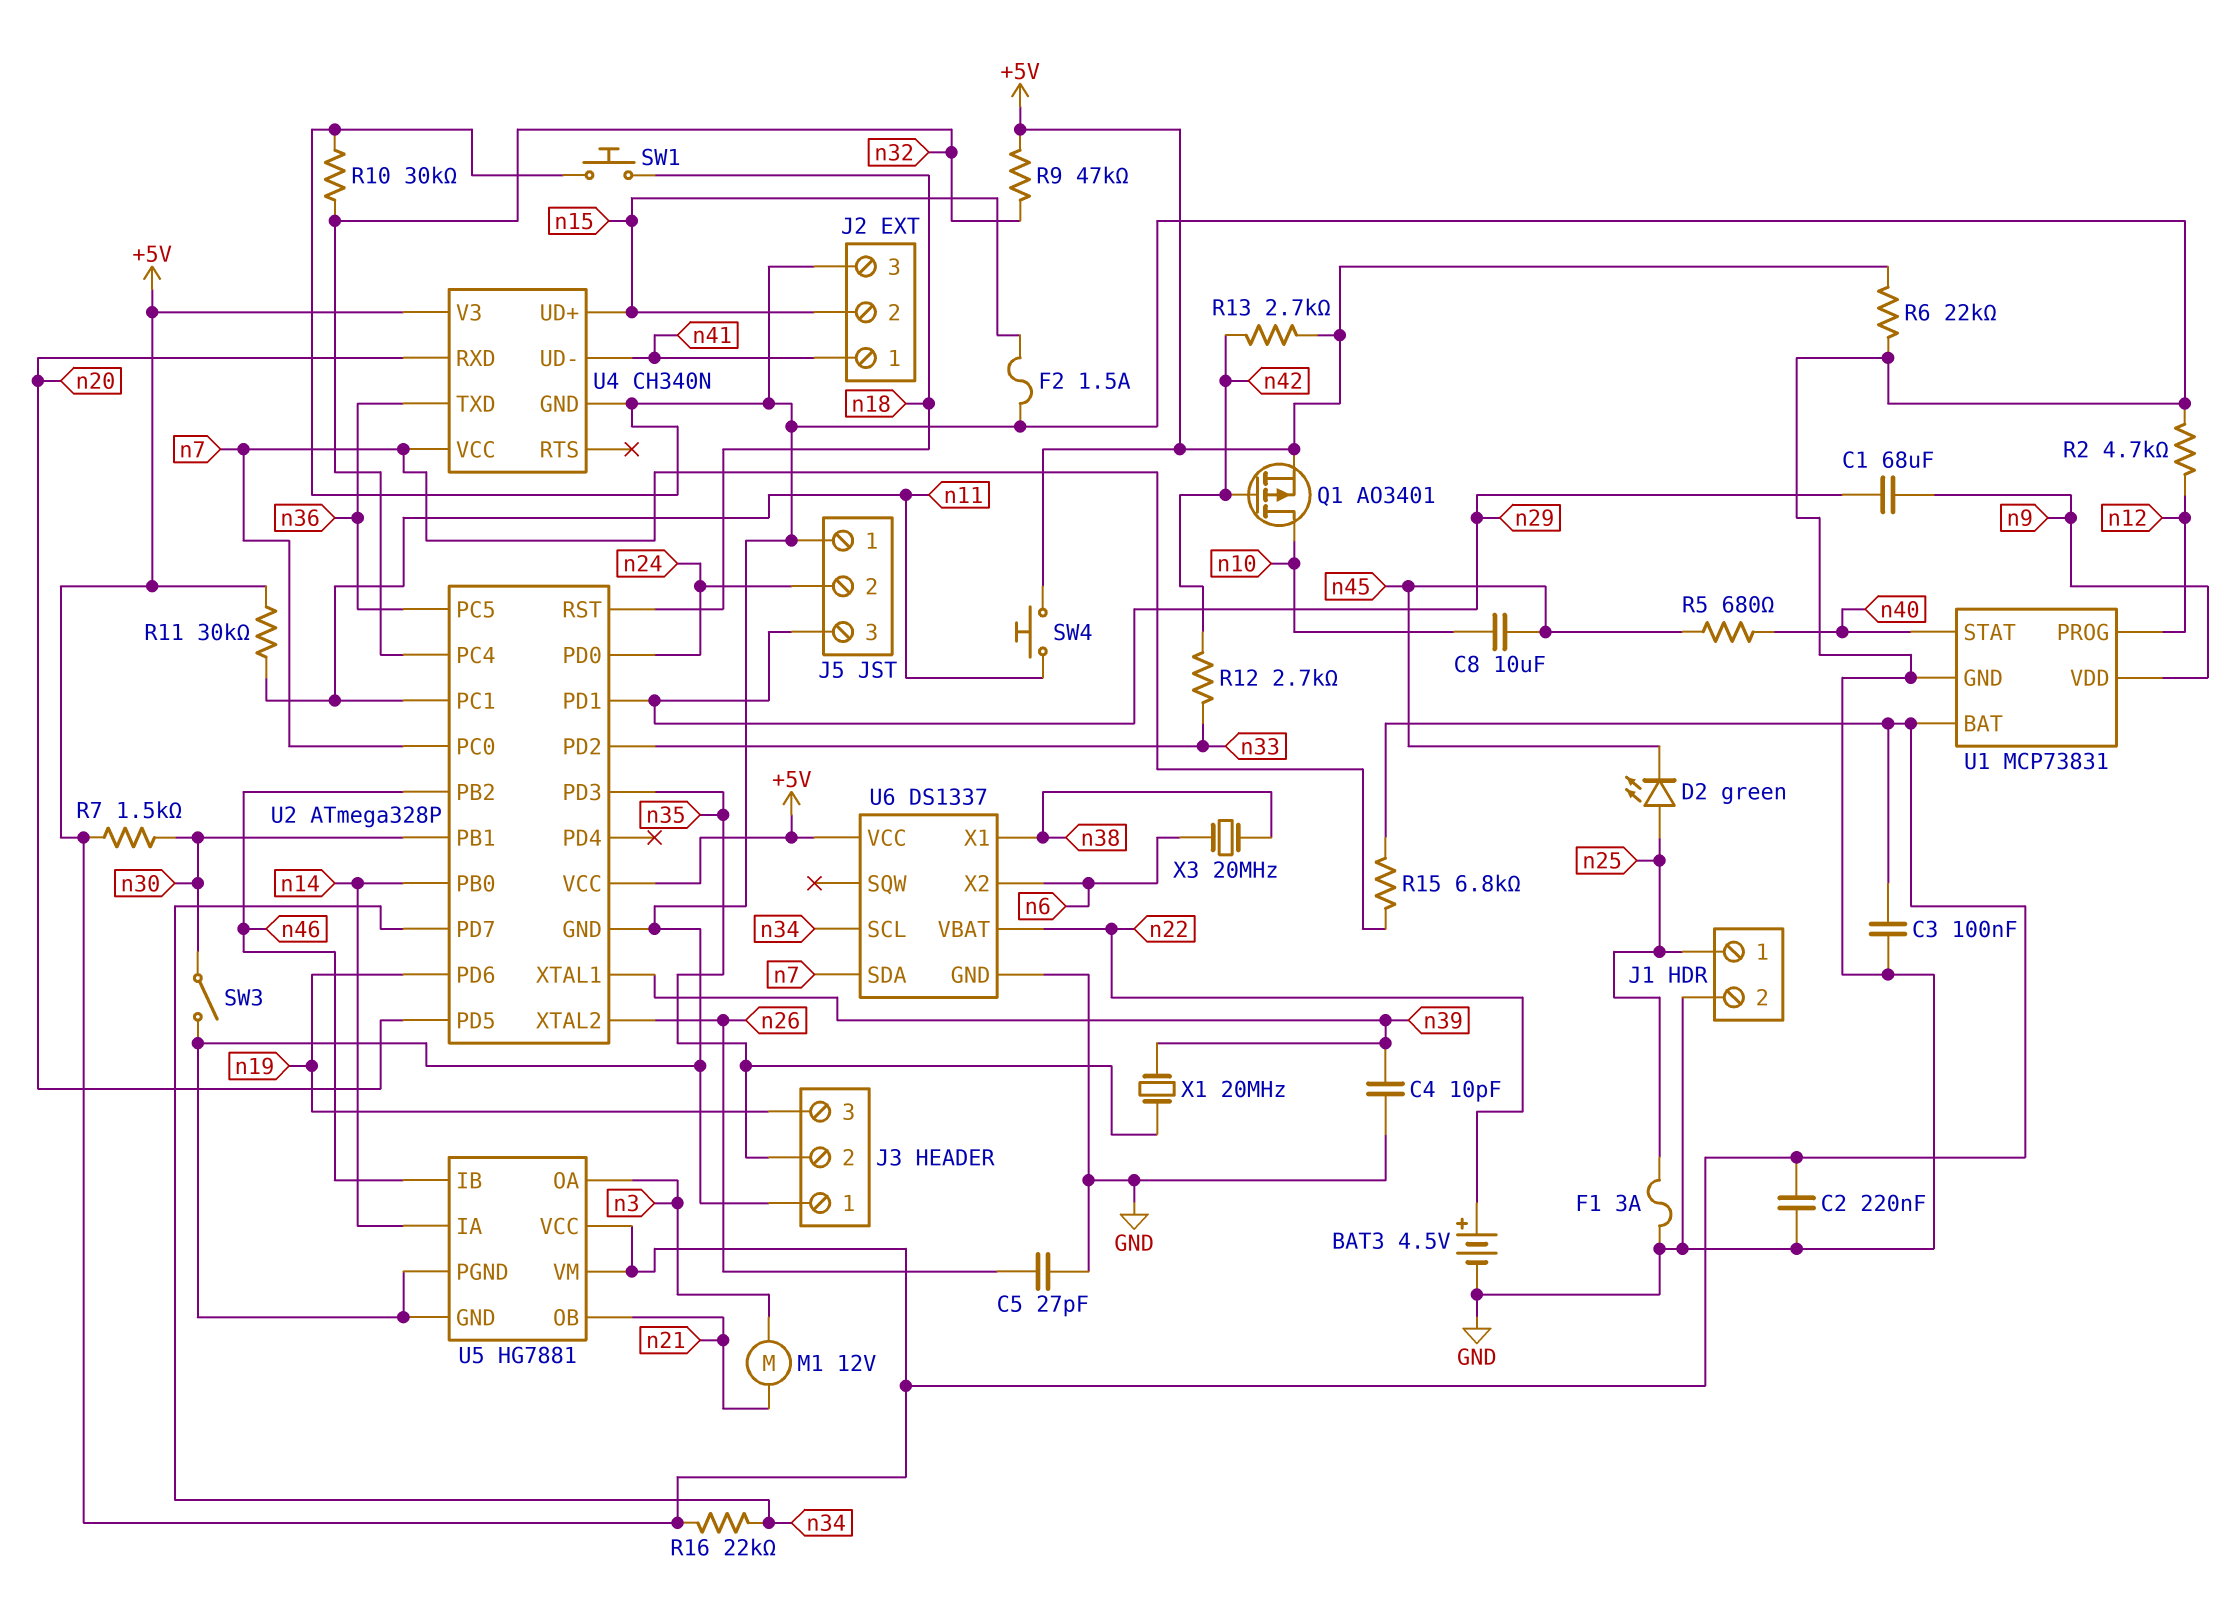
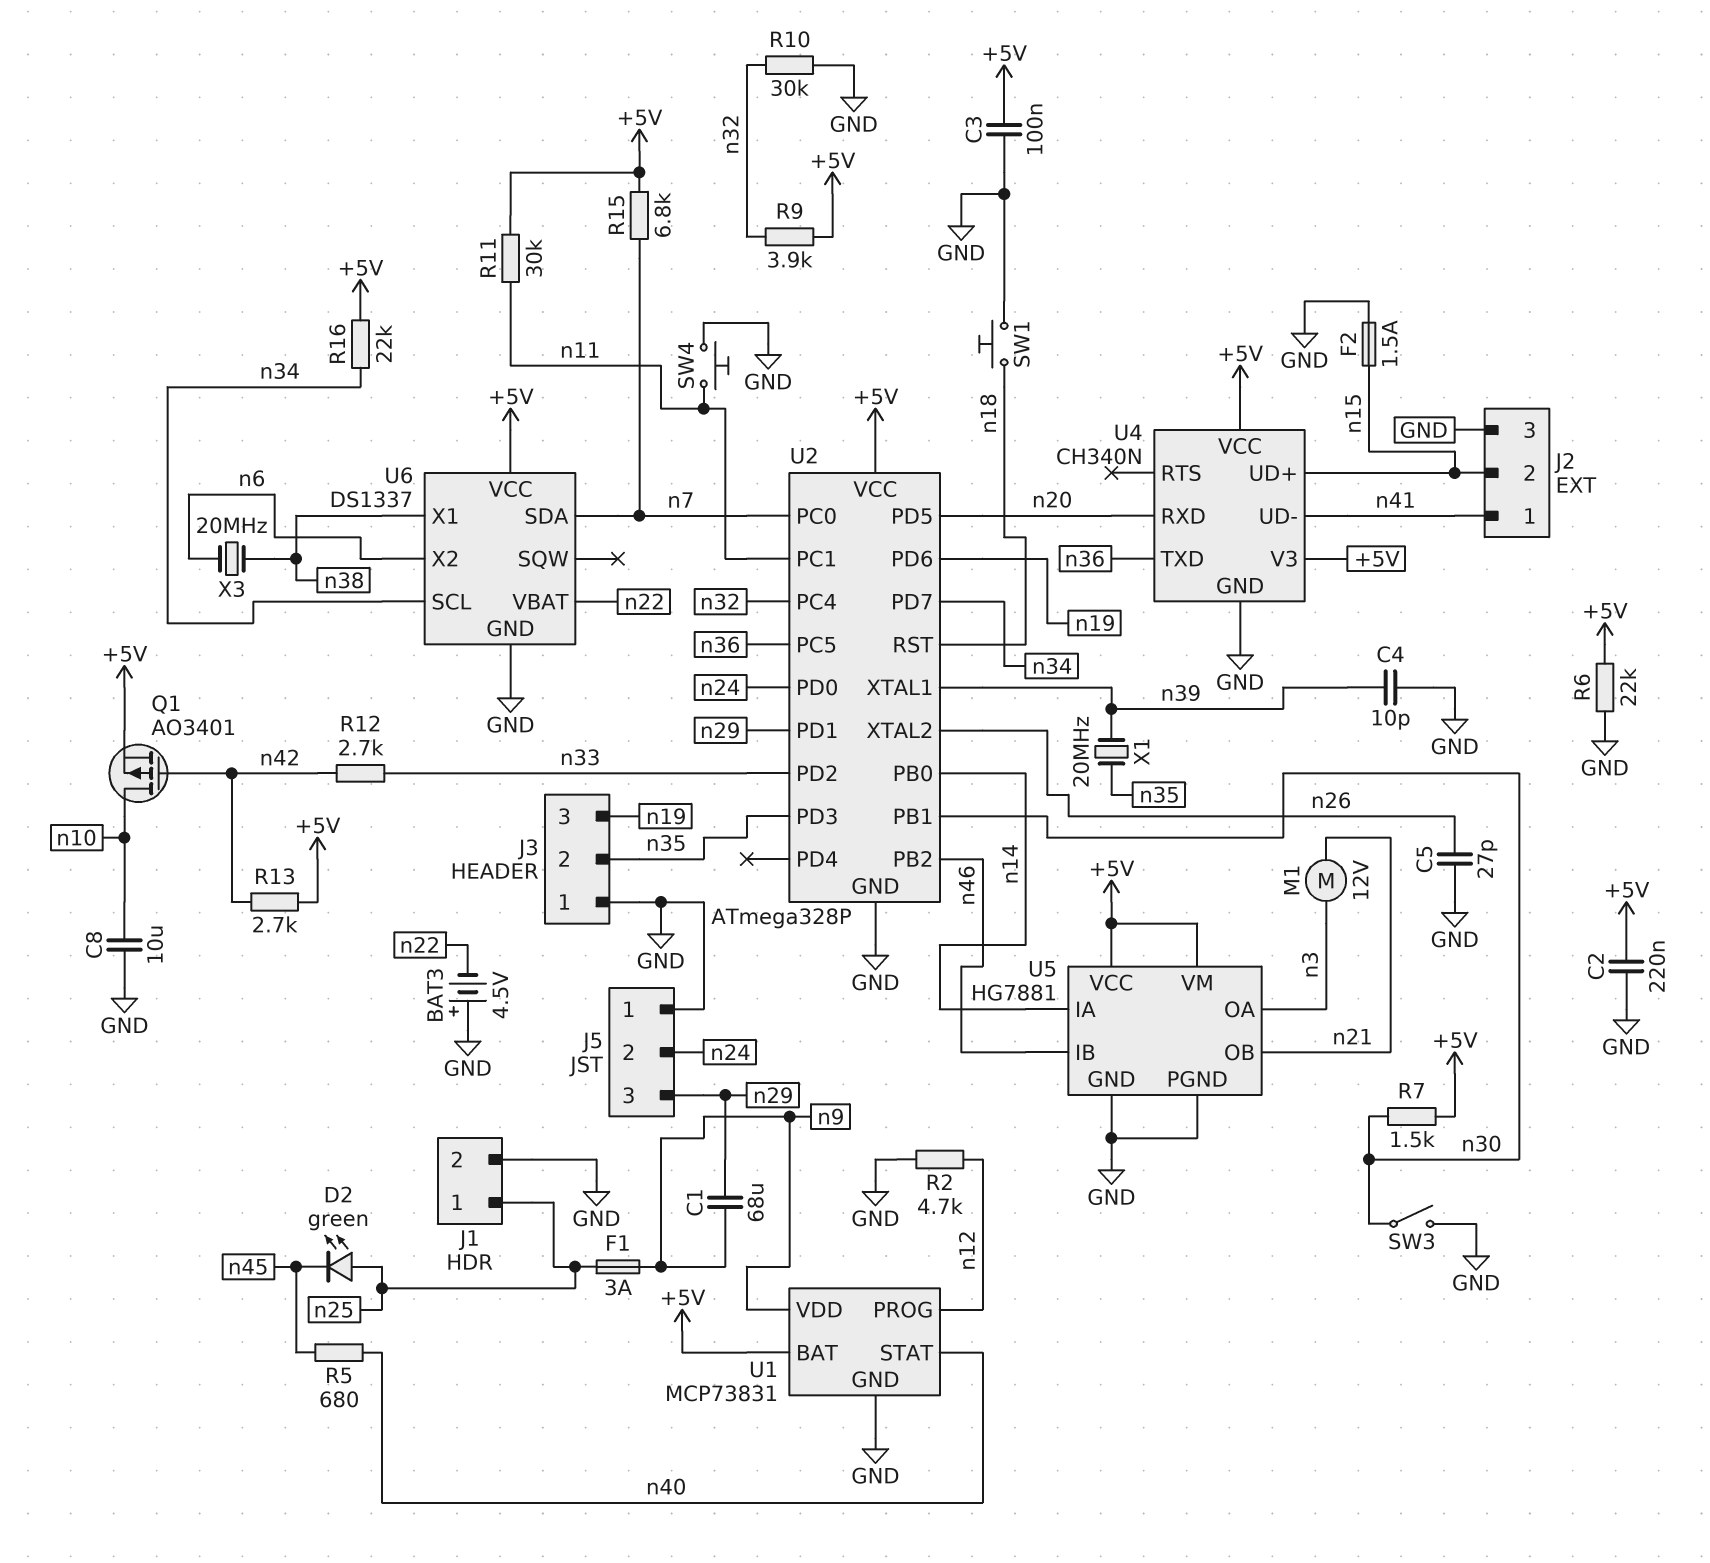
BAT3: 4.5V (plus n22, minus GND) -> 4.5V (plus GND, minus n22)
C8: 10uF (n10, n45) -> 10uF (GND, n10)
F1: 3A (GND, n25) -> 3A (n9, n25)
R9: 47k (+5V, n32) -> 3.9k (+5V, n32)
SW4: button (+5V, n11) -> button (GND, n11)
U4 pin VCC: n7 -> +5V

